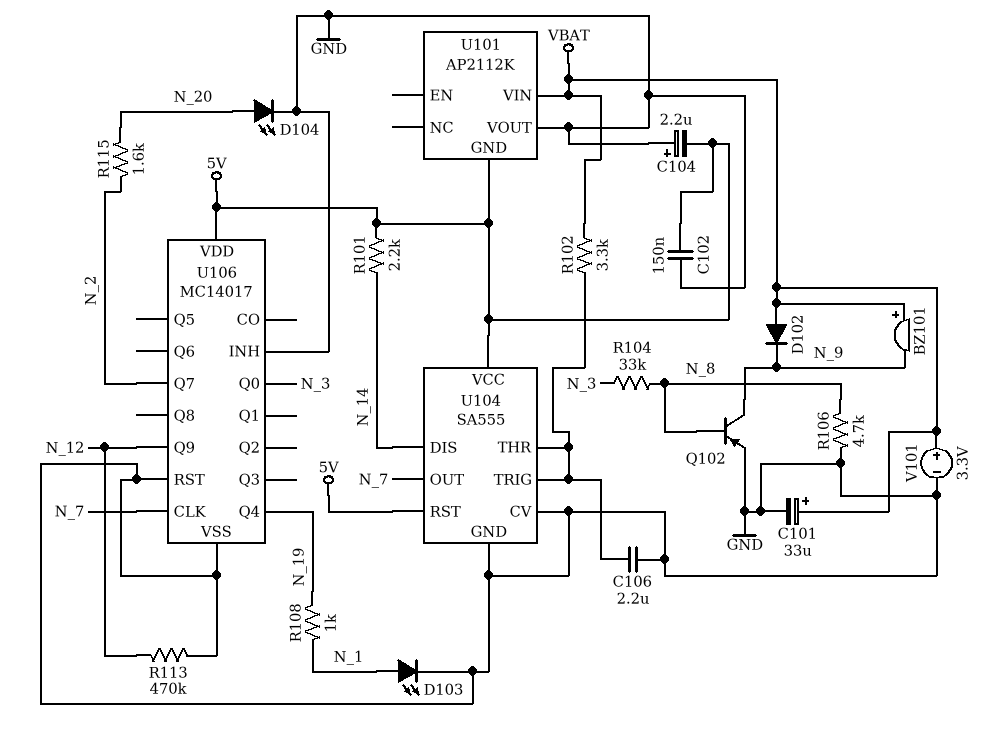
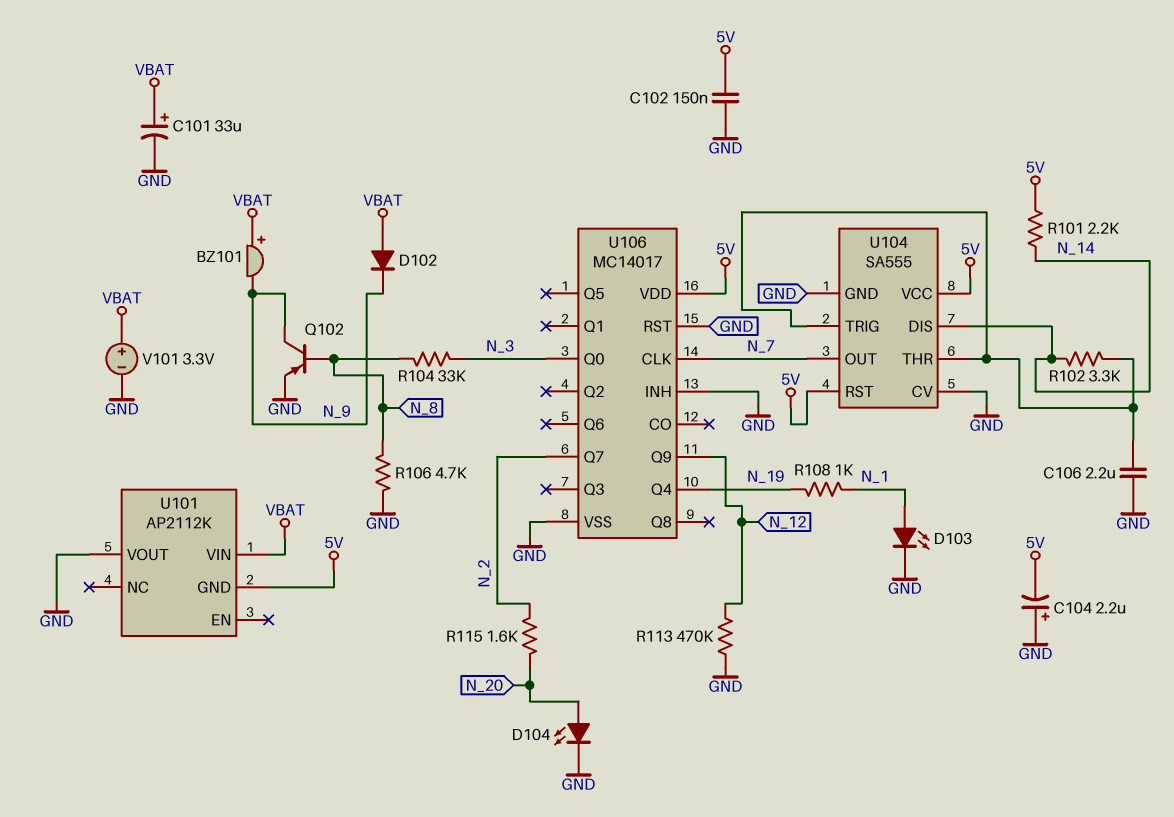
R102: 3.3k (U104/THR, VBAT) -> 3.3k (N_14, U104/THR)

